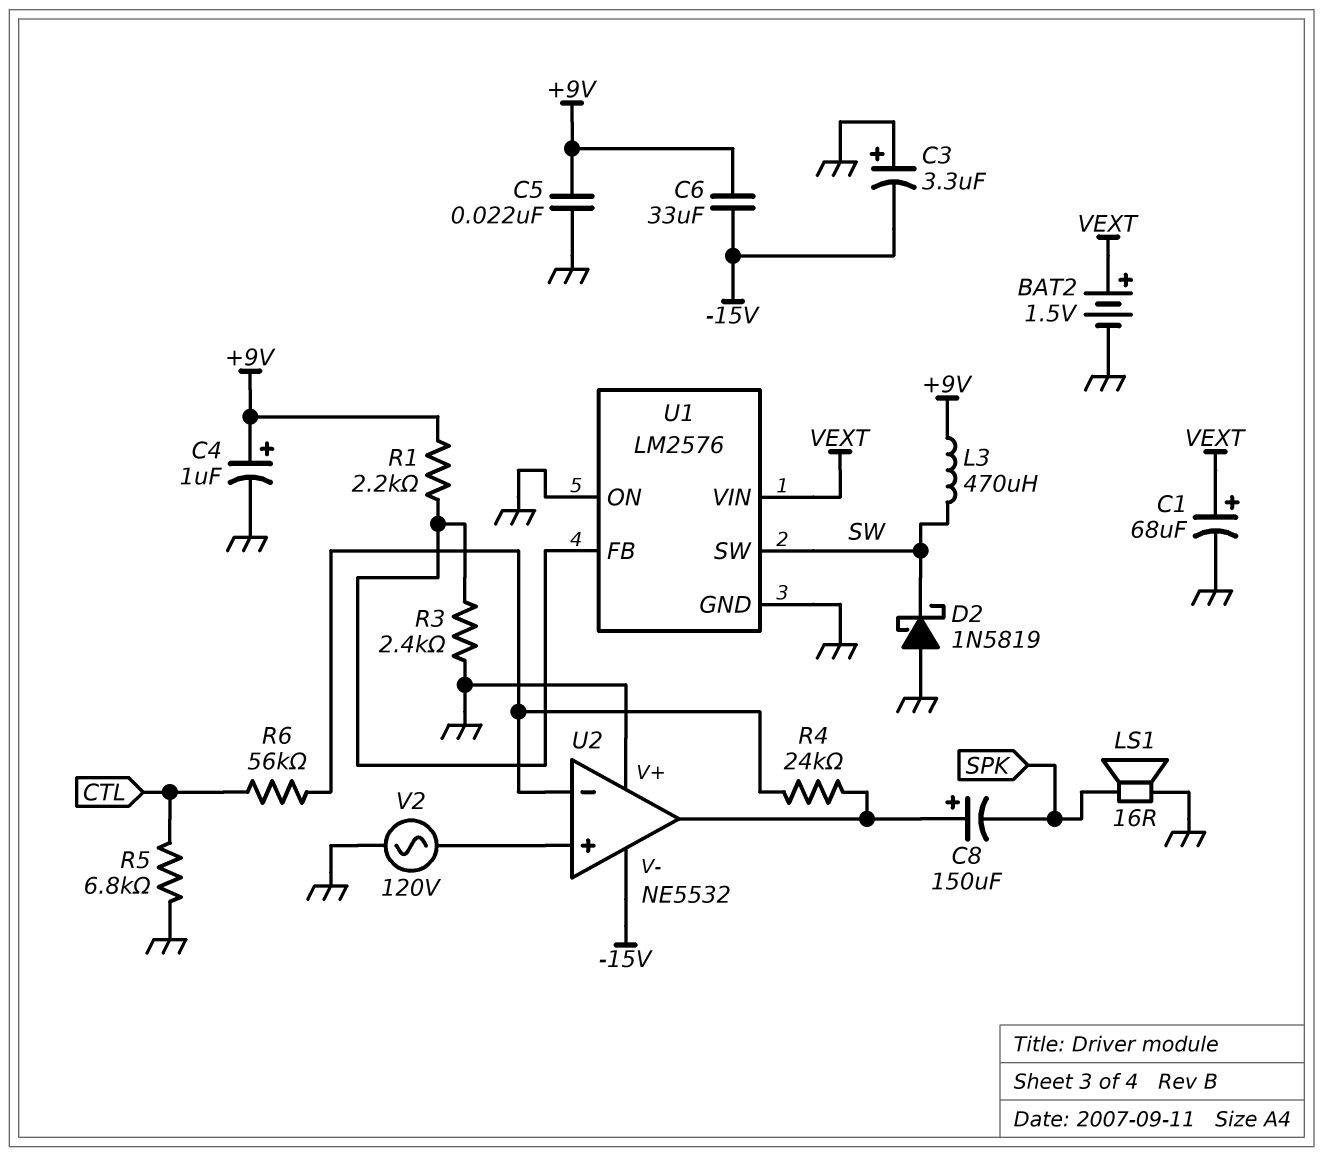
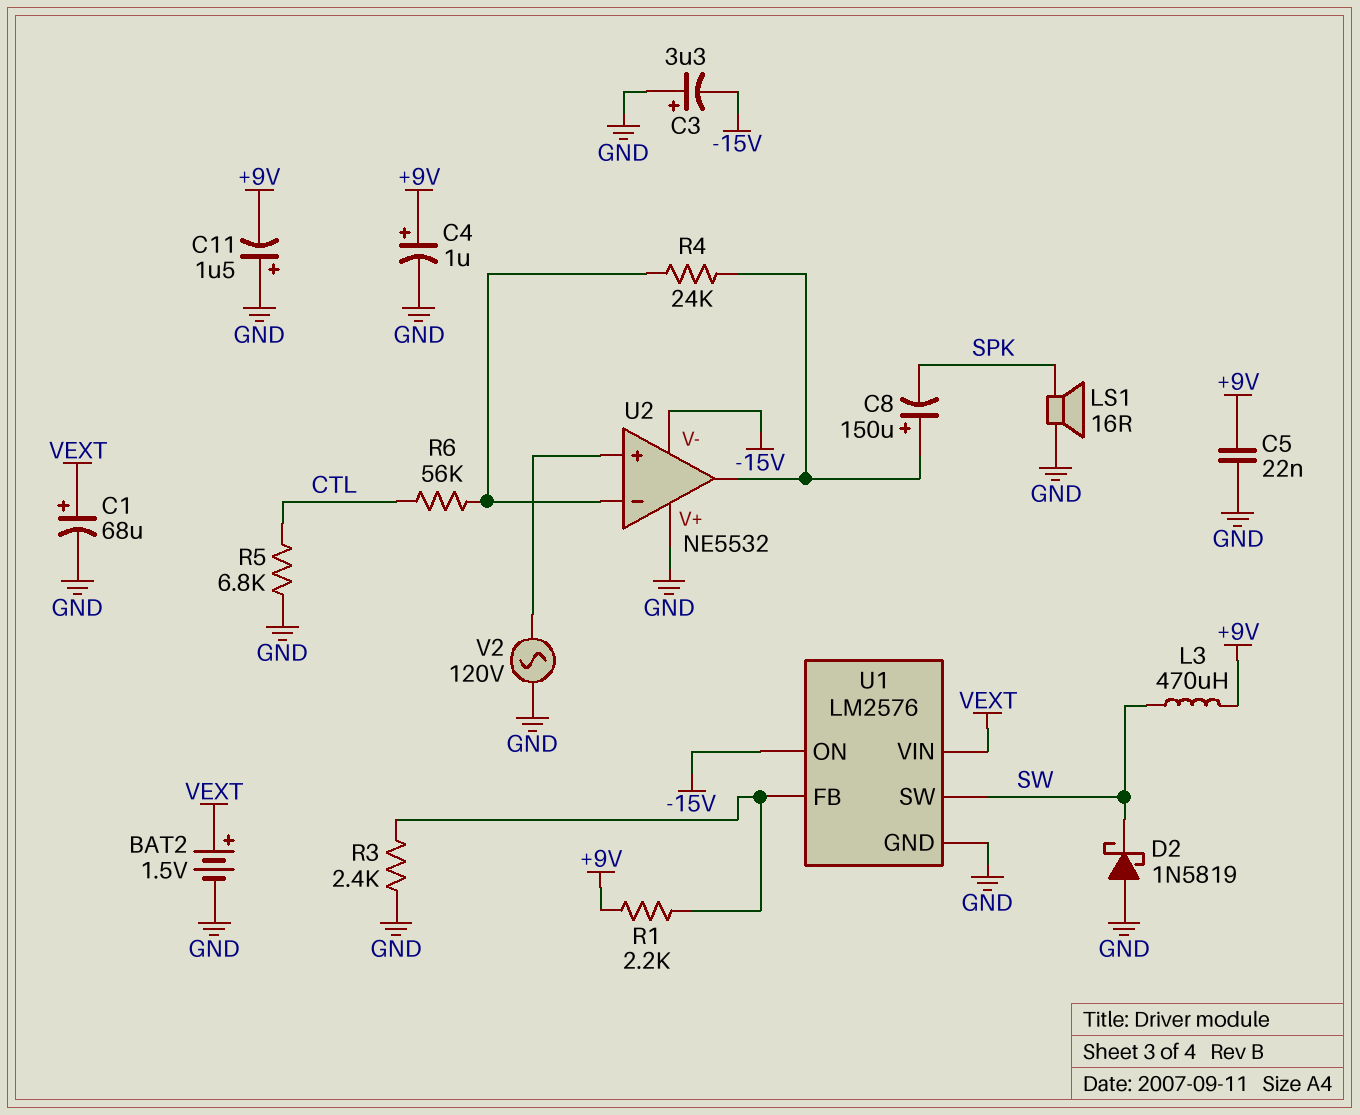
C6: 33uF (+9V, -15V) -> none
C11: none -> 1.5uF (plus GND, minus +9V)
U1 pin ON: GND -> -15V

